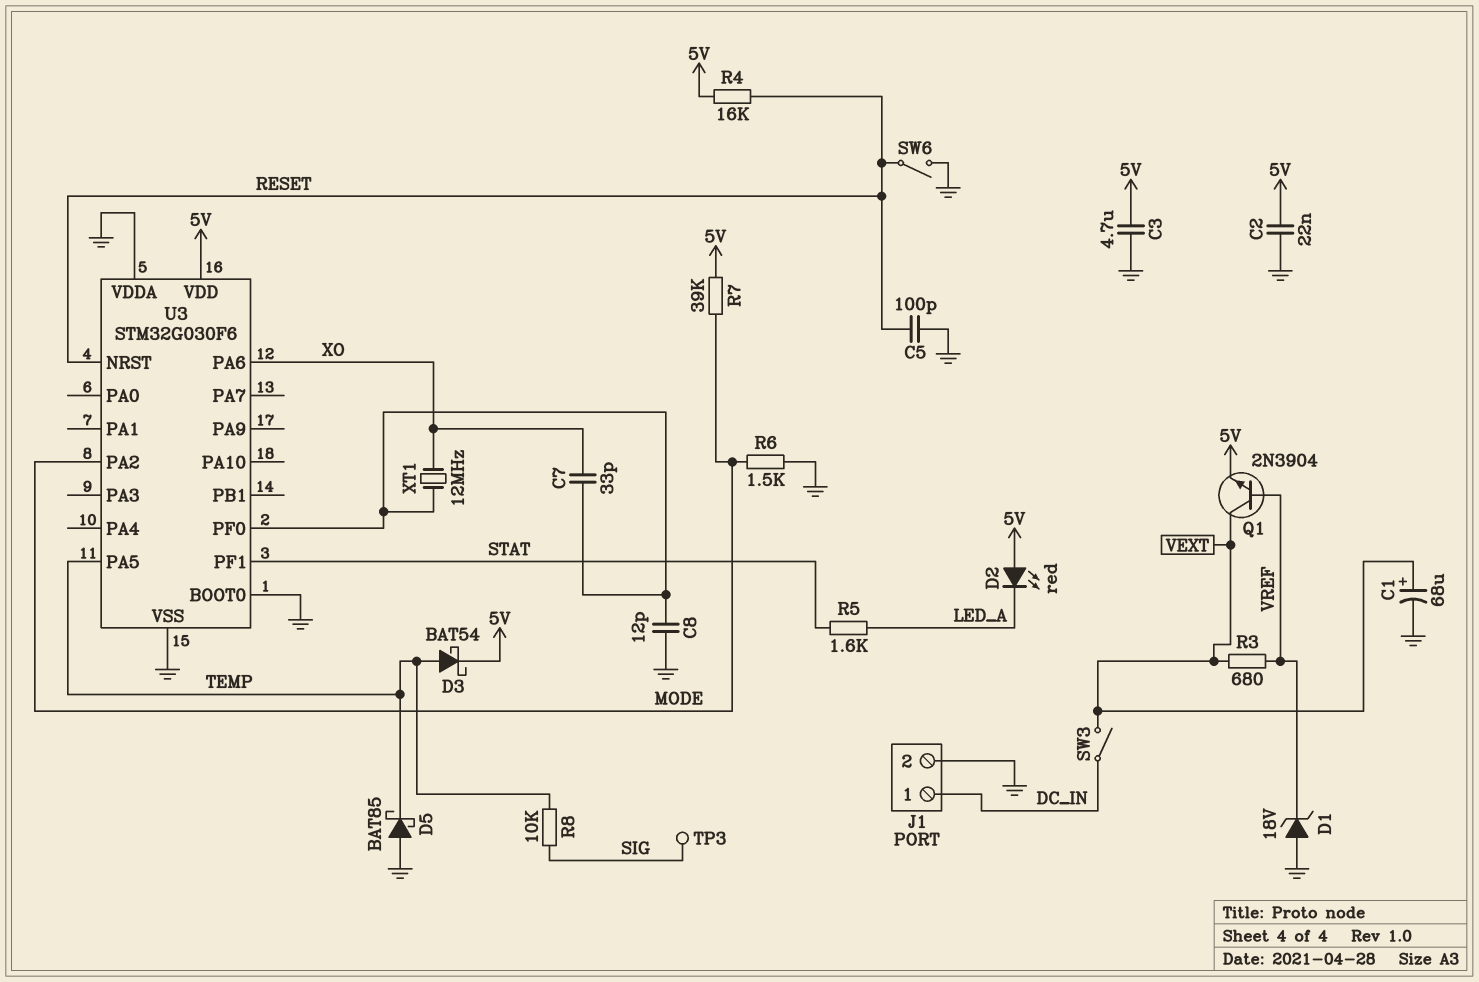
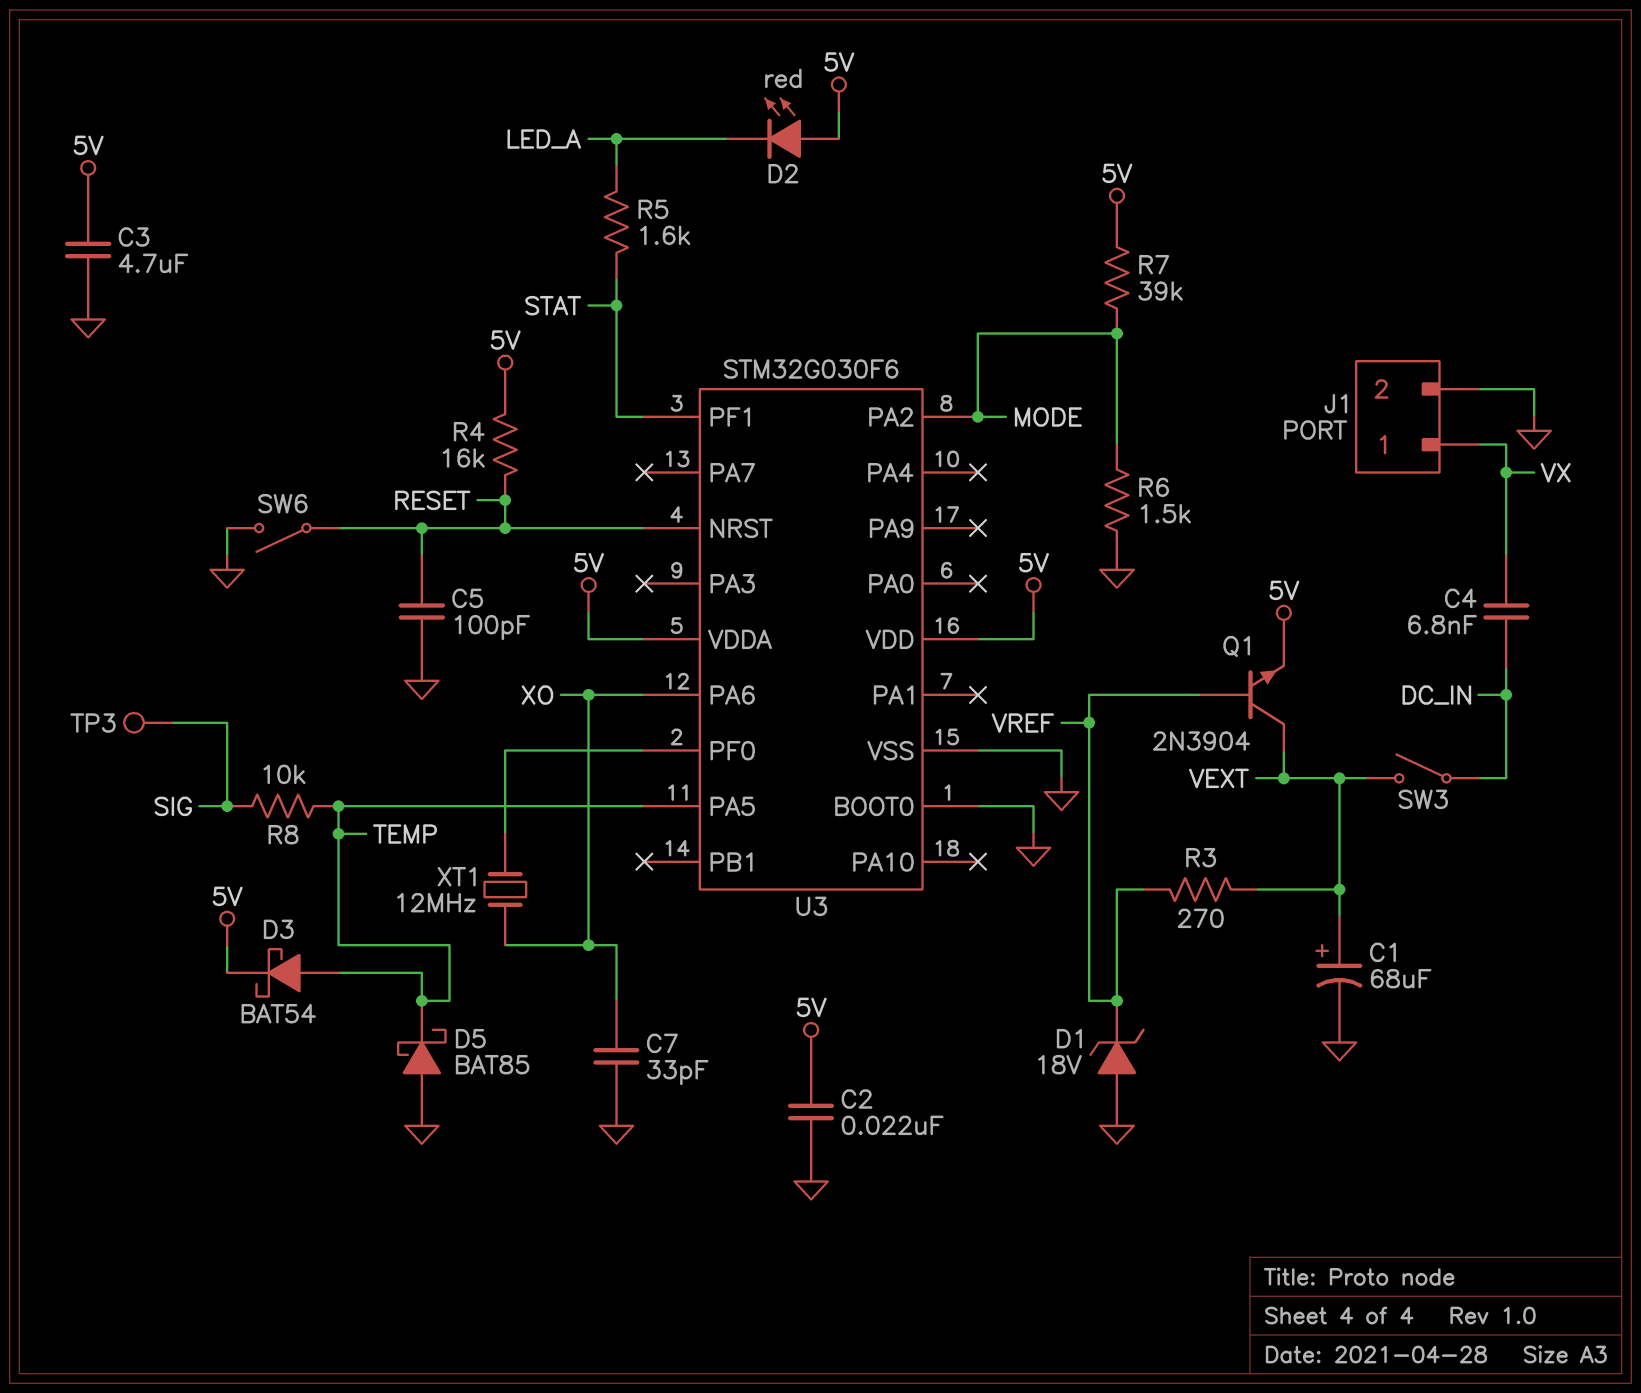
C4: none -> 6.8nF (DC_IN, VX)
C7: 33pF (U3/PF0, XO) -> 33pF (GND, XO)
C8: 12pF (GND, U3/PF0) -> none
J1 pin 1: DC_IN -> VX
R3: 680 (VEXT, VREF) -> 270 (VEXT, VREF)
U3 pin VDDA: GND -> 5V

